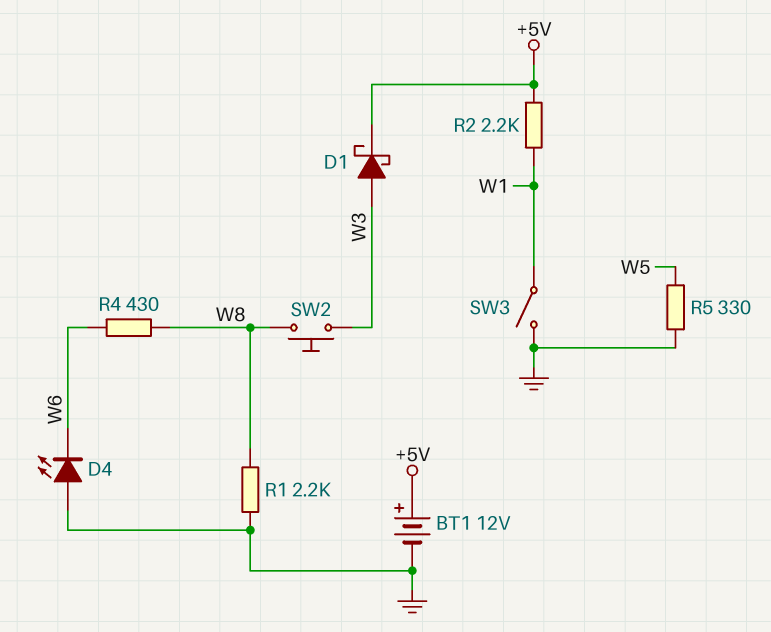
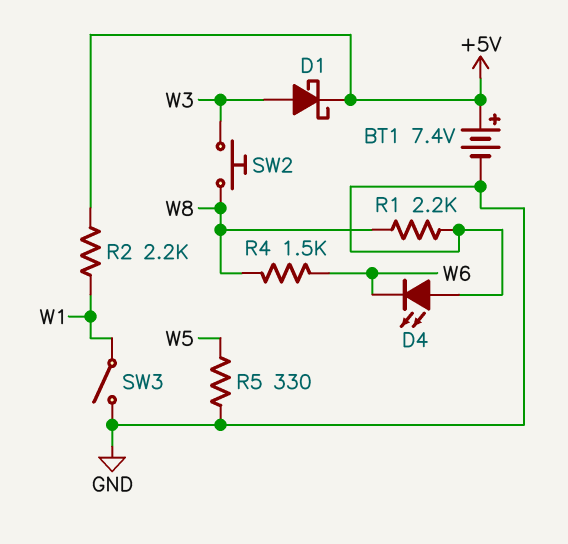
BT1: 12V (plus +5V, minus GND) -> 7.4V (plus +5V, minus GND)
R4: 430 (W6, W8) -> 1.5k (W6, W8)

